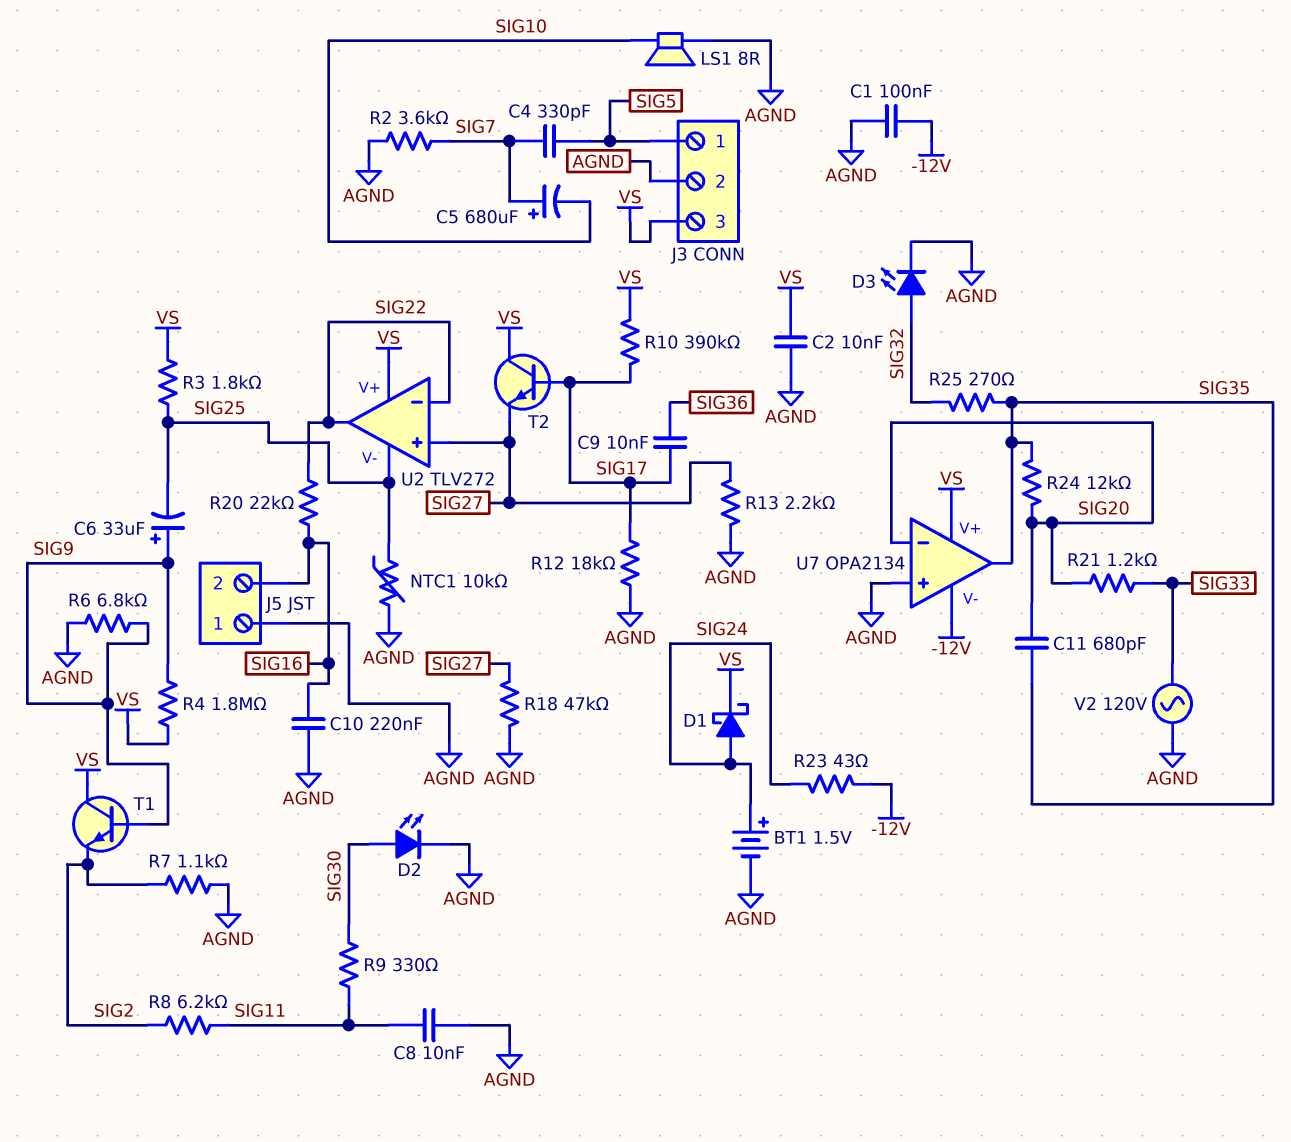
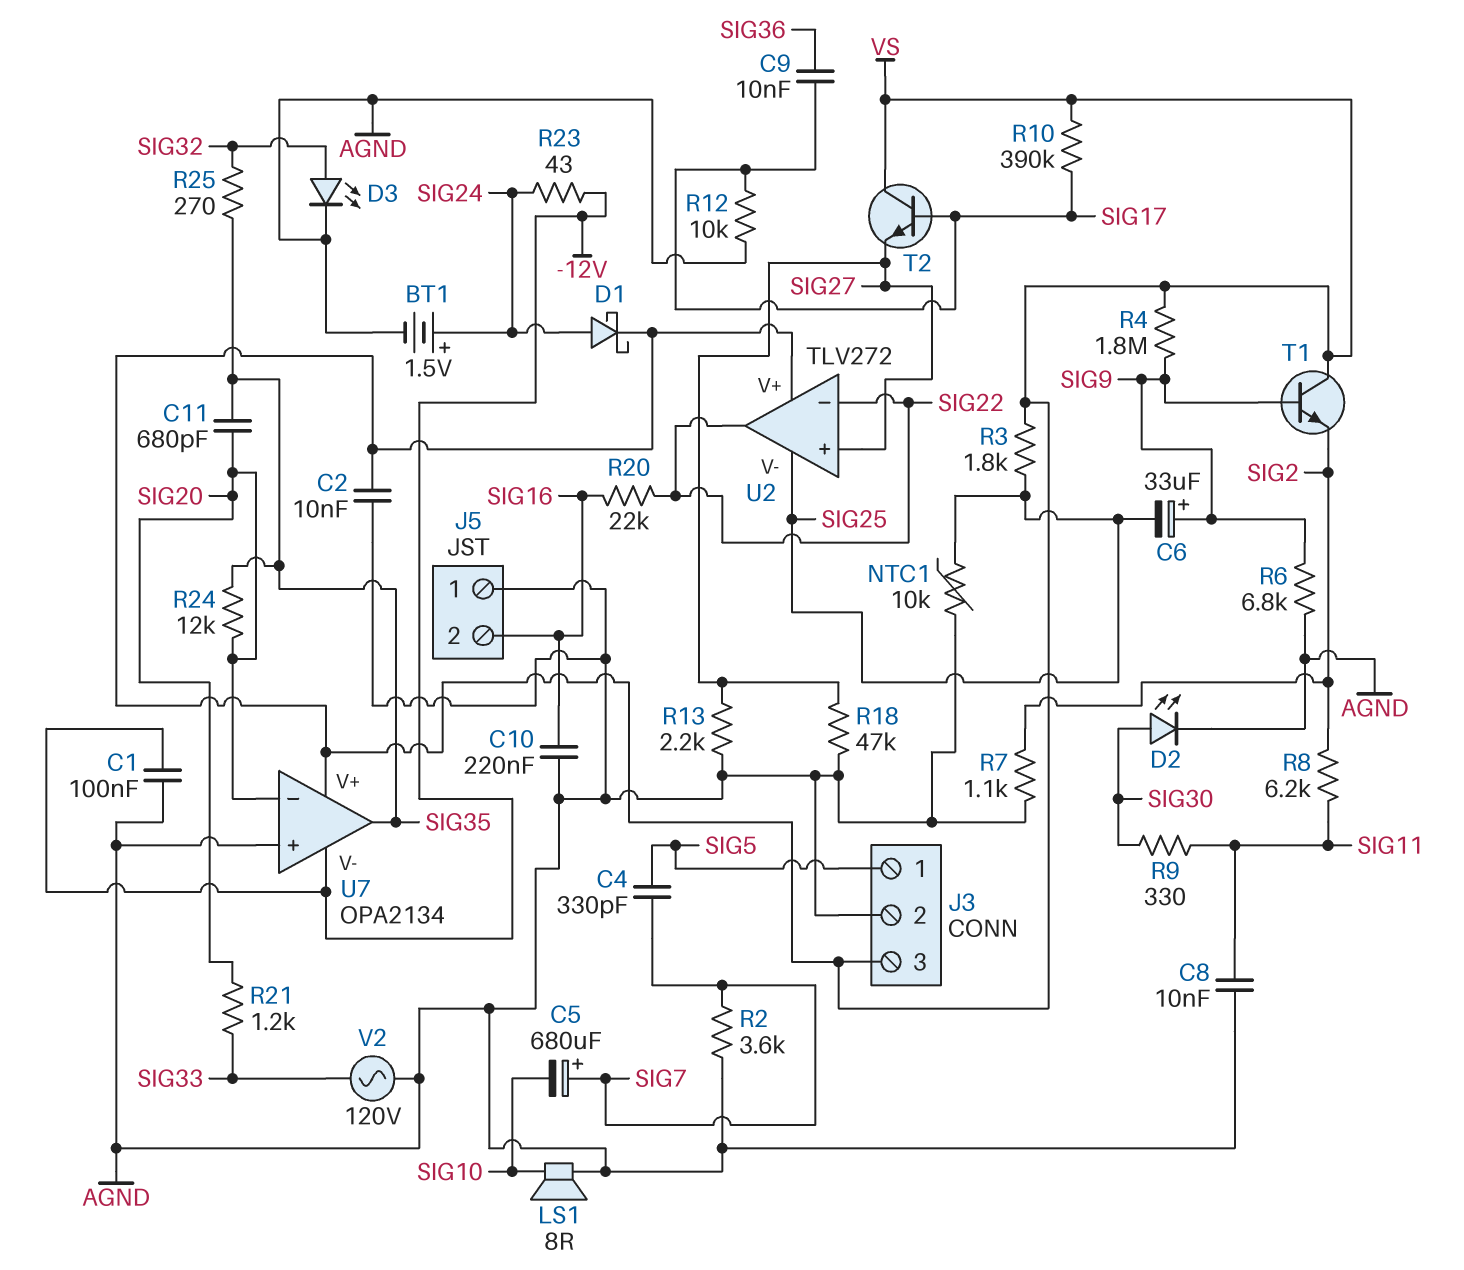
R12: 18k (AGND, SIG17) -> 10k (AGND, SIG17)

